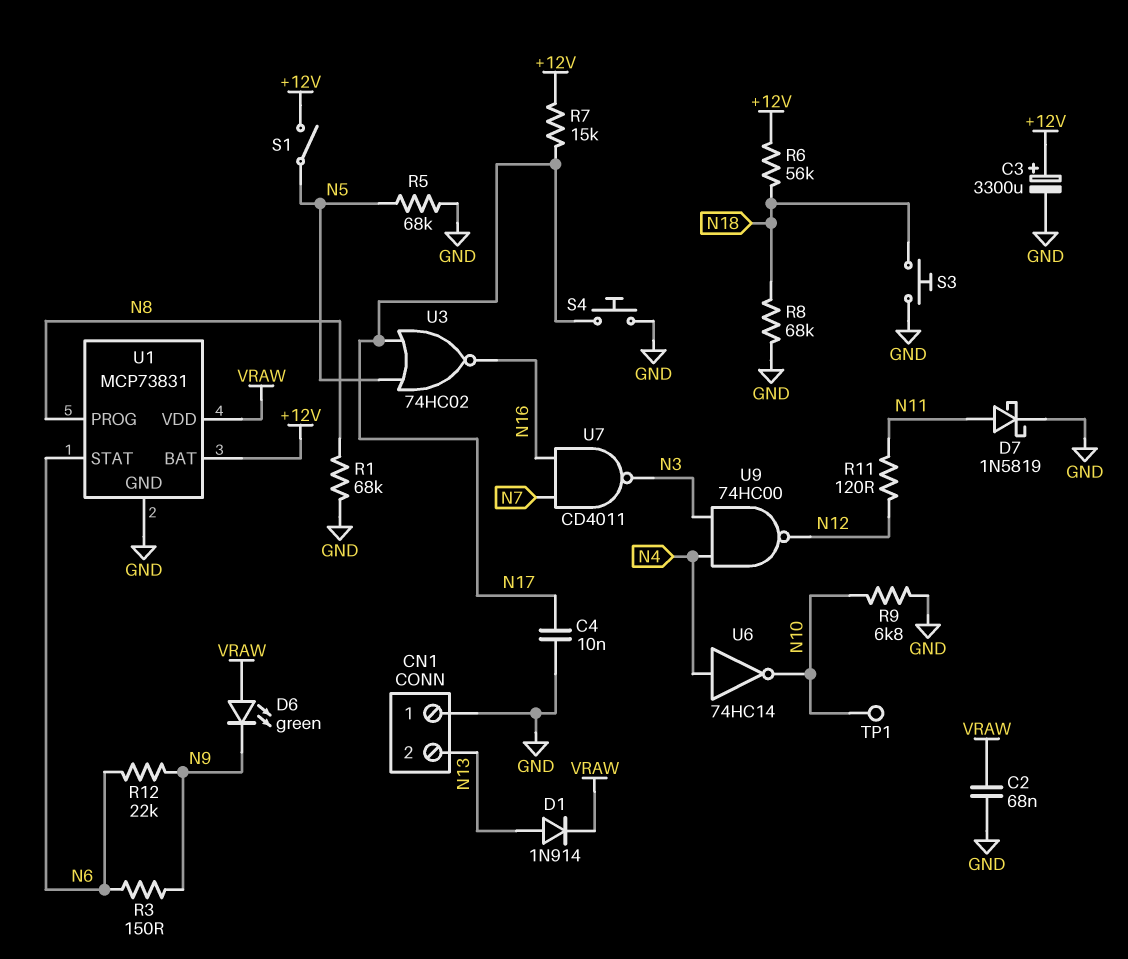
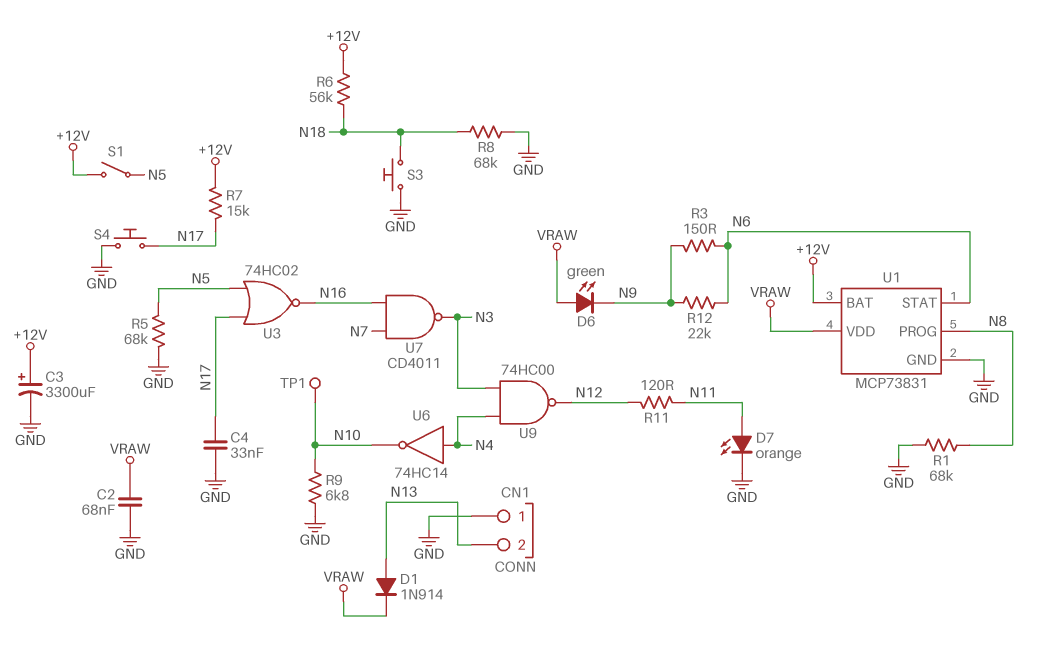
C4: 10nF (GND, N17) -> 33nF (GND, N17)
D7: schottky 1N5819 (A N11, K GND) -> LED orange (A N11, K GND)

